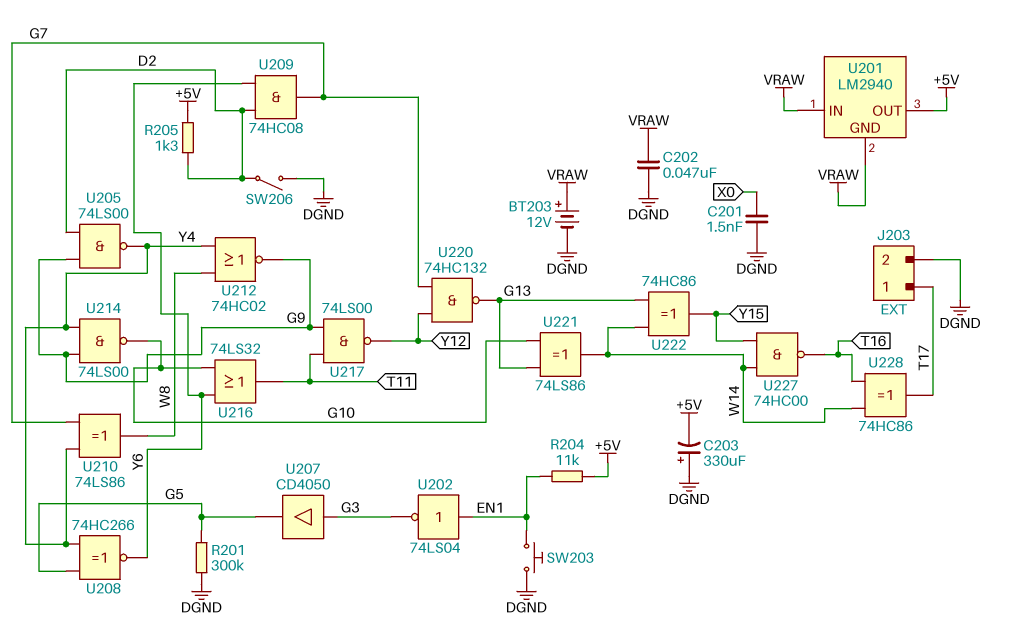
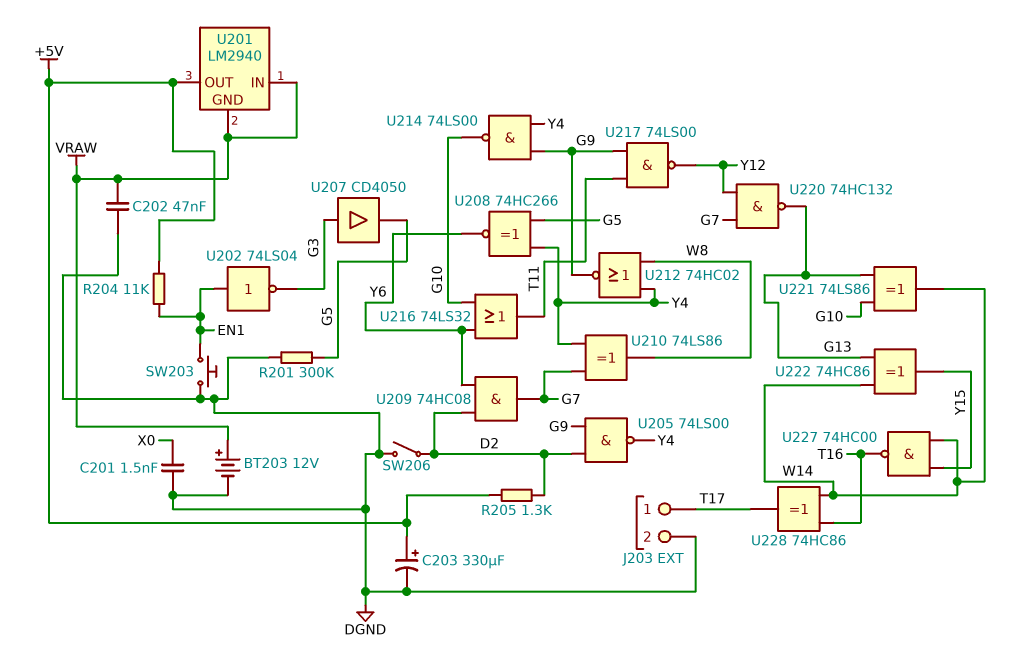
C203: 330uF (plus DGND, minus +5V) -> 330uF (plus +5V, minus DGND)

